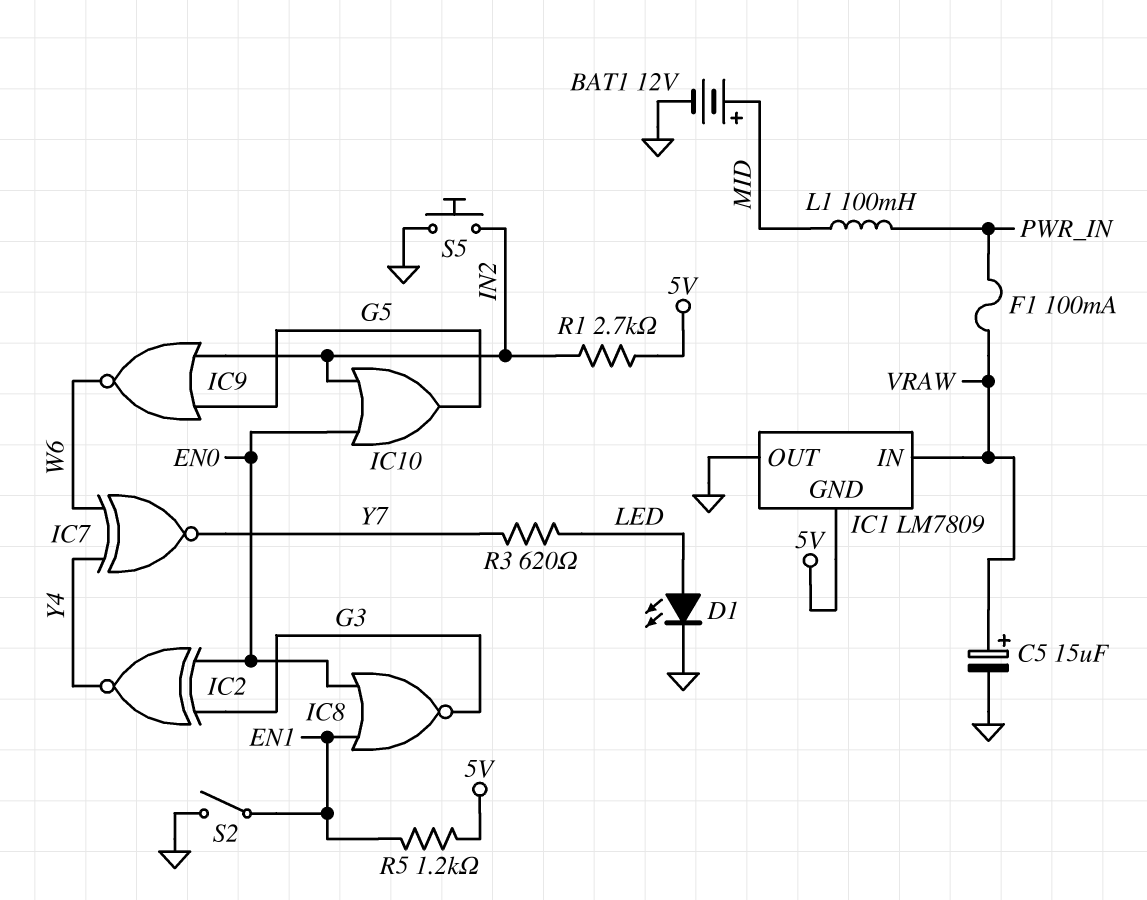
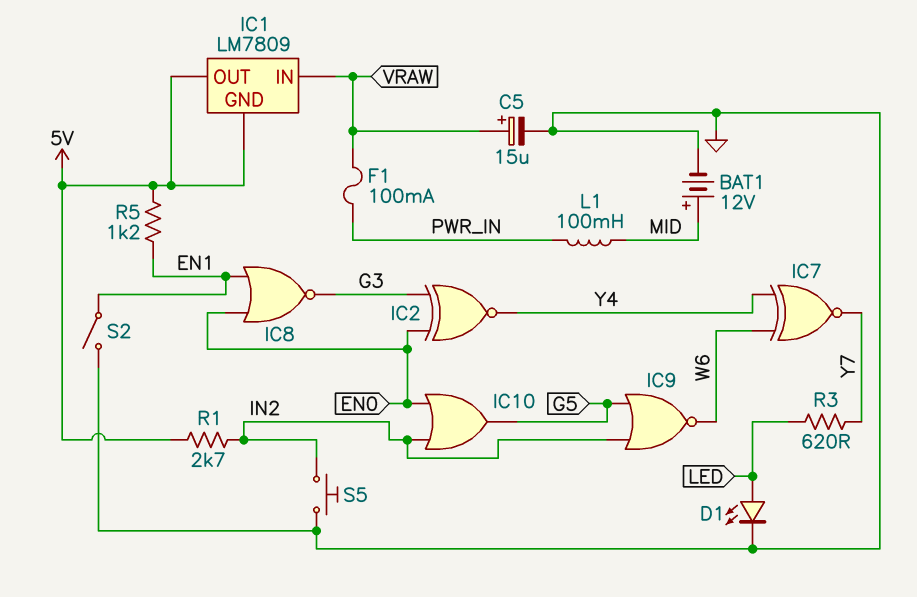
IC1 pin OUT: GND -> 5V

